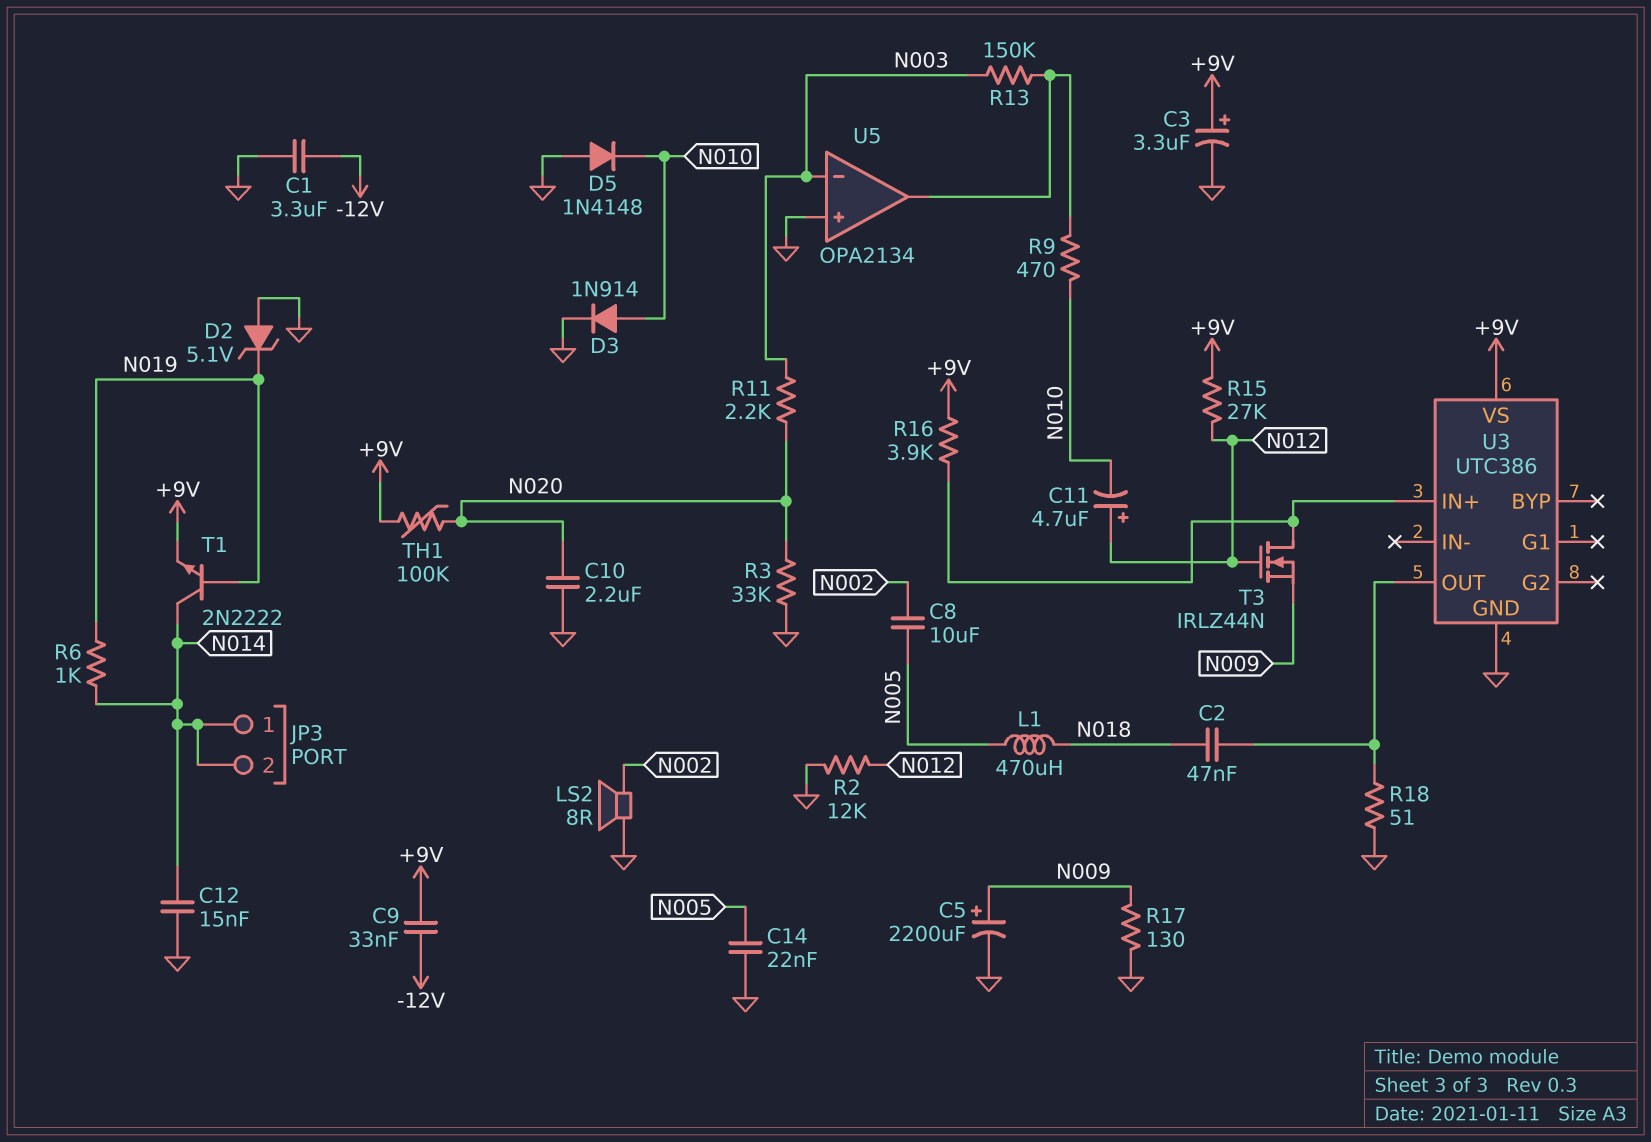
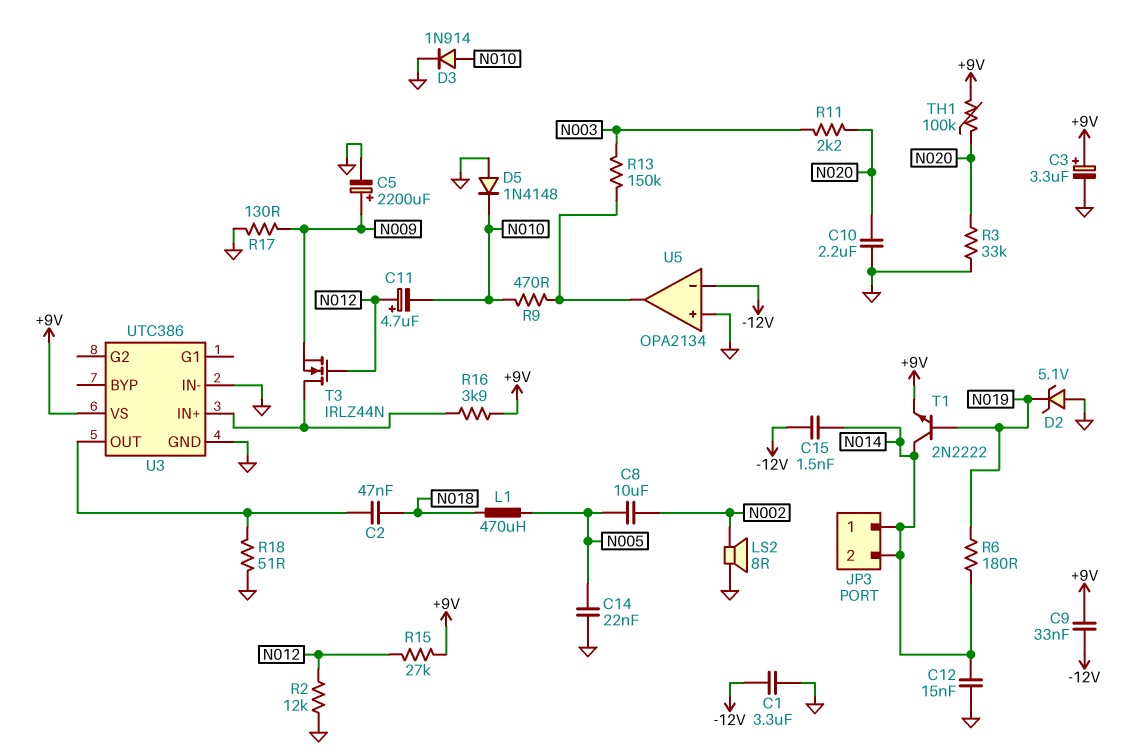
C15: none -> 1.5nF (-12V, N014)
R6: 1k (N014, N019) -> 180 (N014, N019)
U3 pin IN-: none -> GND
U5 pin in-: N003 -> -12V

